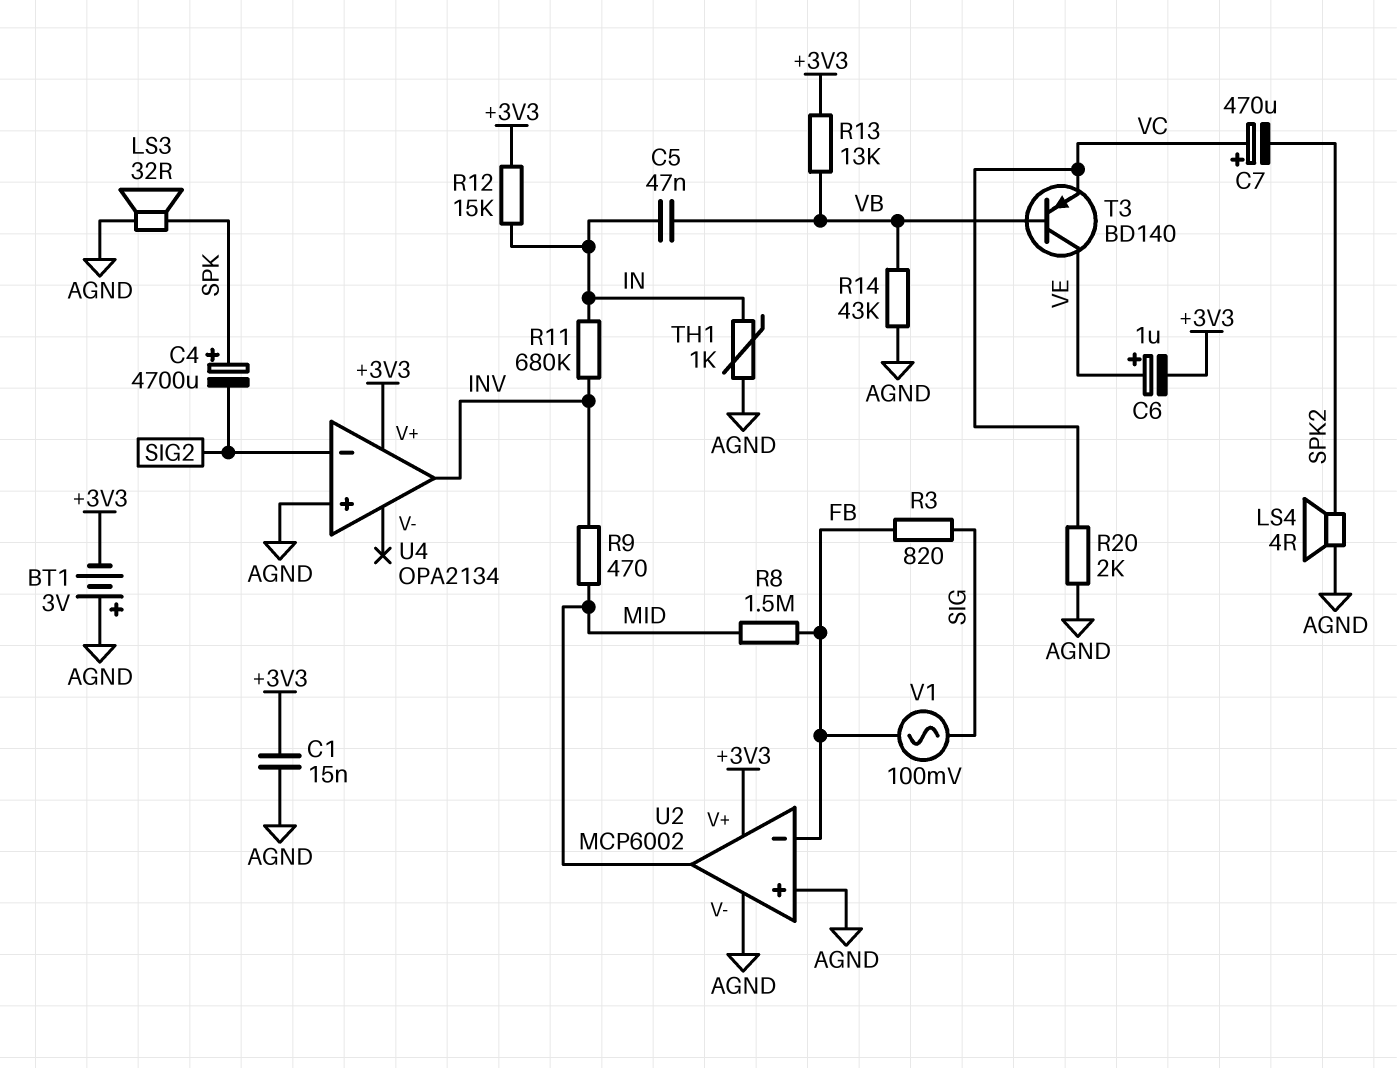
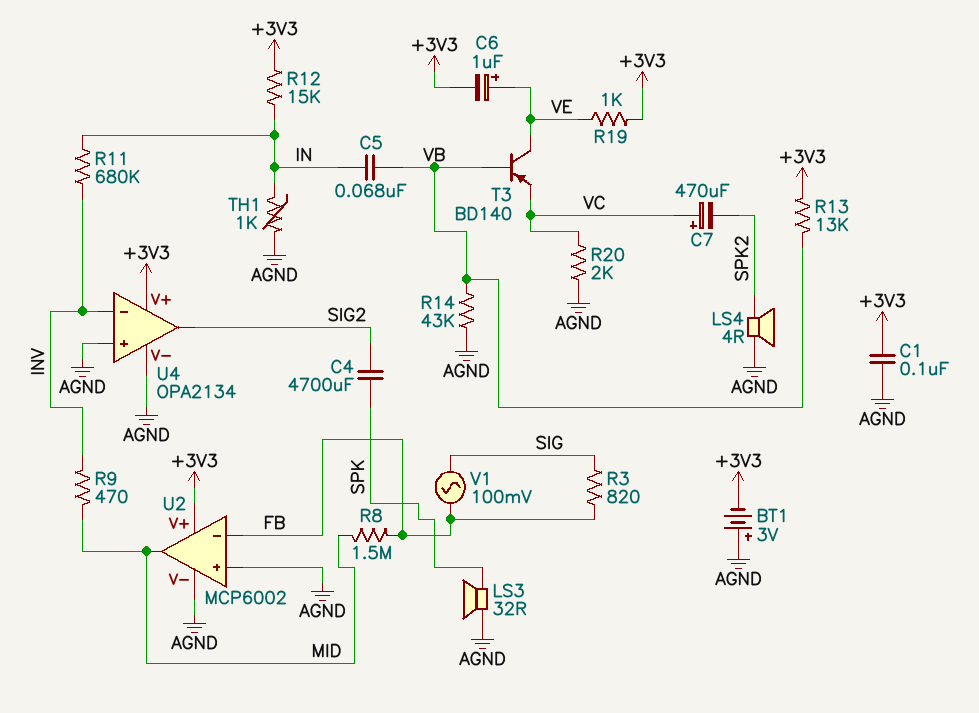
C1: 15nF (+3V3, AGND) -> 100nF (+3V3, AGND)
C4: 4700uF (plus SPK, minus SIG2) -> 4700uF (SIG2, SPK)
C5: 47nF (IN, VB) -> 68nF (IN, VB)
R19: none -> 1k (+3V3, VE)
U4 pin V-: none -> AGND
U4 pin in-: SIG2 -> INV
U4 pin out: INV -> SIG2

